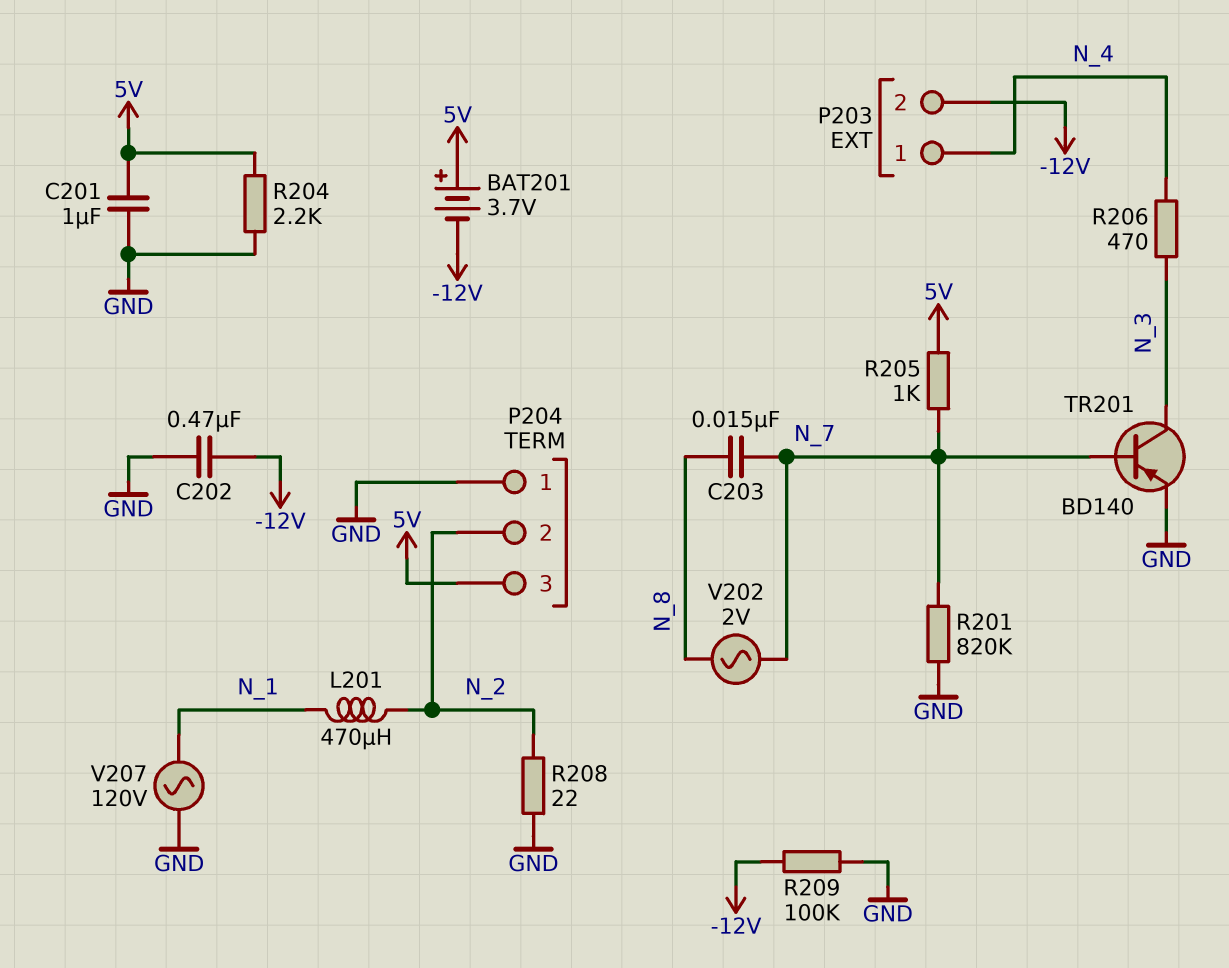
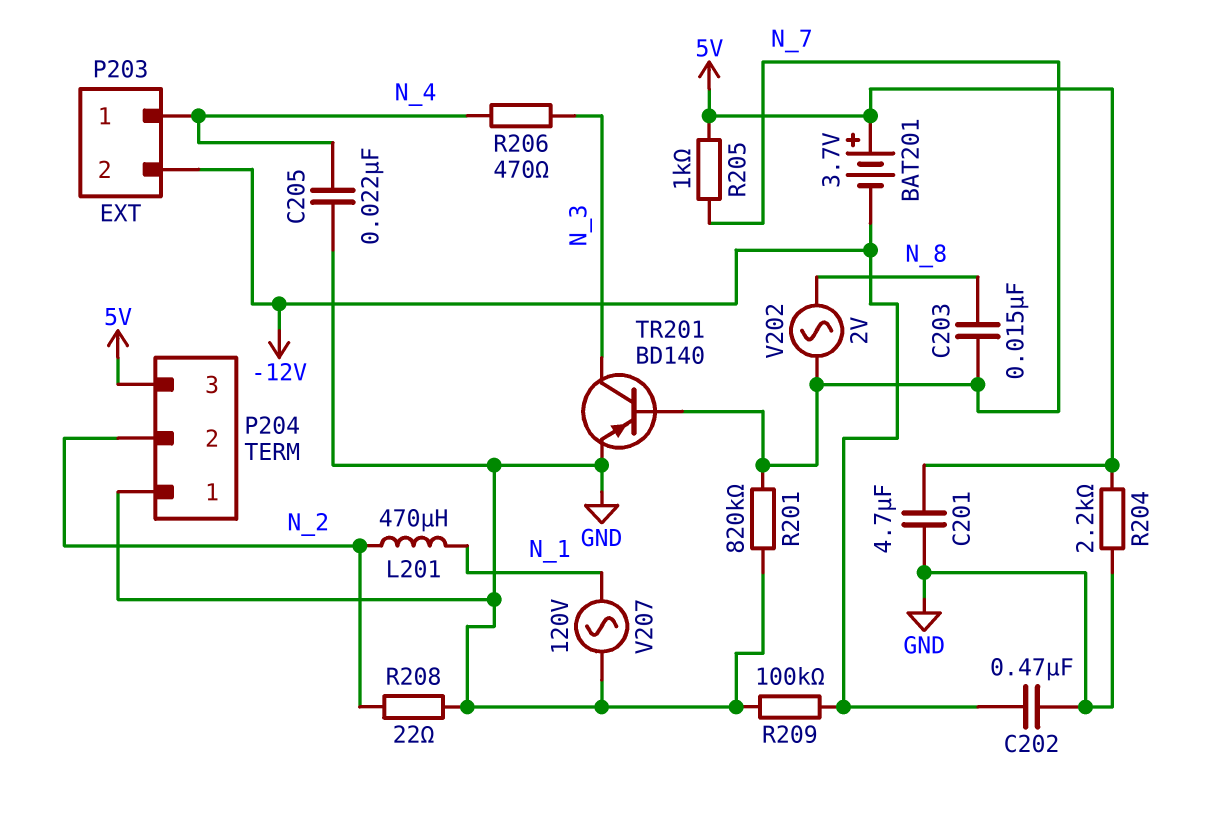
C201: 1uF (5V, GND) -> 4.7uF (5V, GND)
C205: none -> 22nF (GND, N_4)

